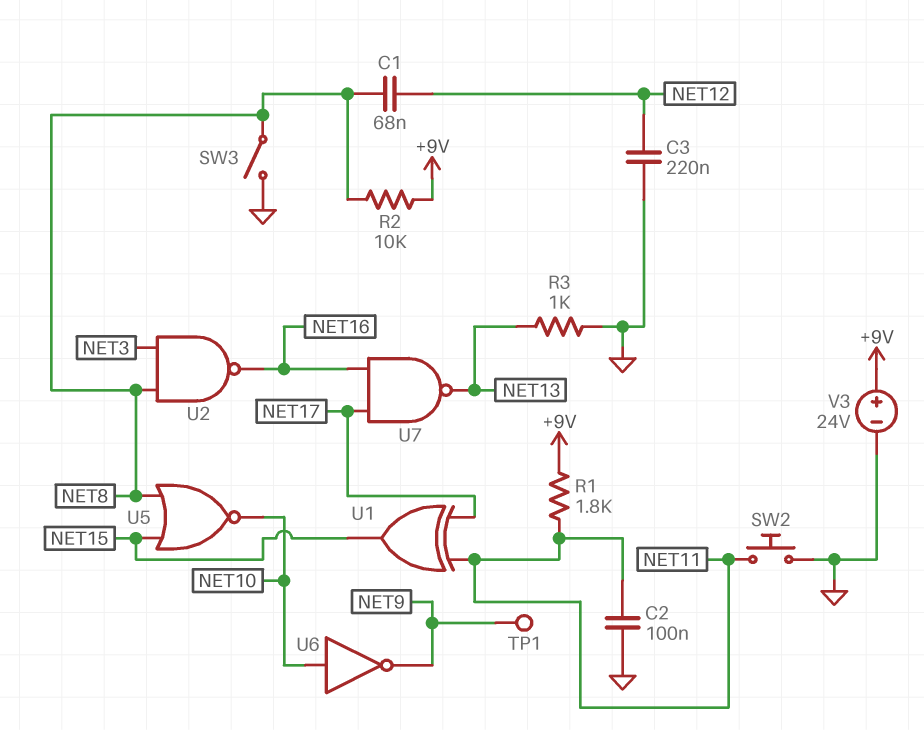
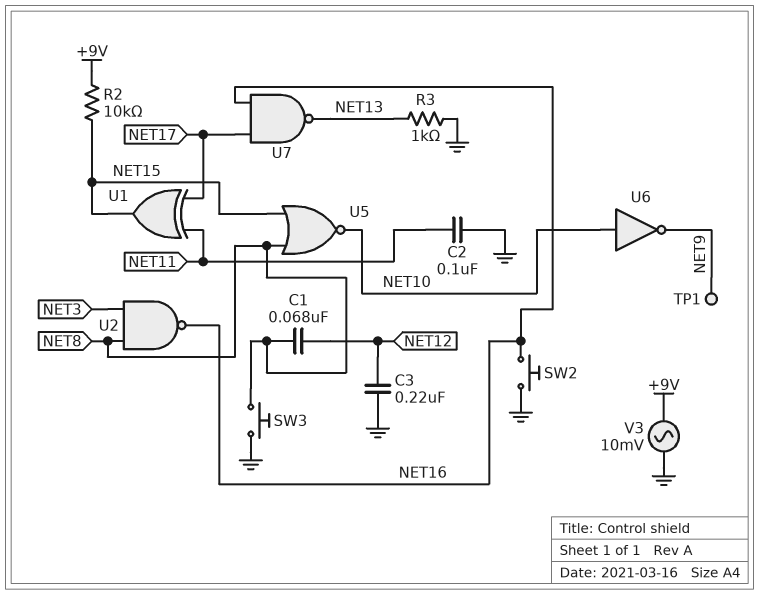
R1: 1.8k (+9V, NET11) -> none
R2: 10k (+9V, NET8) -> 10k (+9V, NET15)
SW2: button (GND, NET11) -> button (GND, NET16)
SW3: switch (GND, NET8) -> button (GND, NET8)
V3: 24V (plus +9V, minus GND) -> AC 10mV (+9V, GND)

